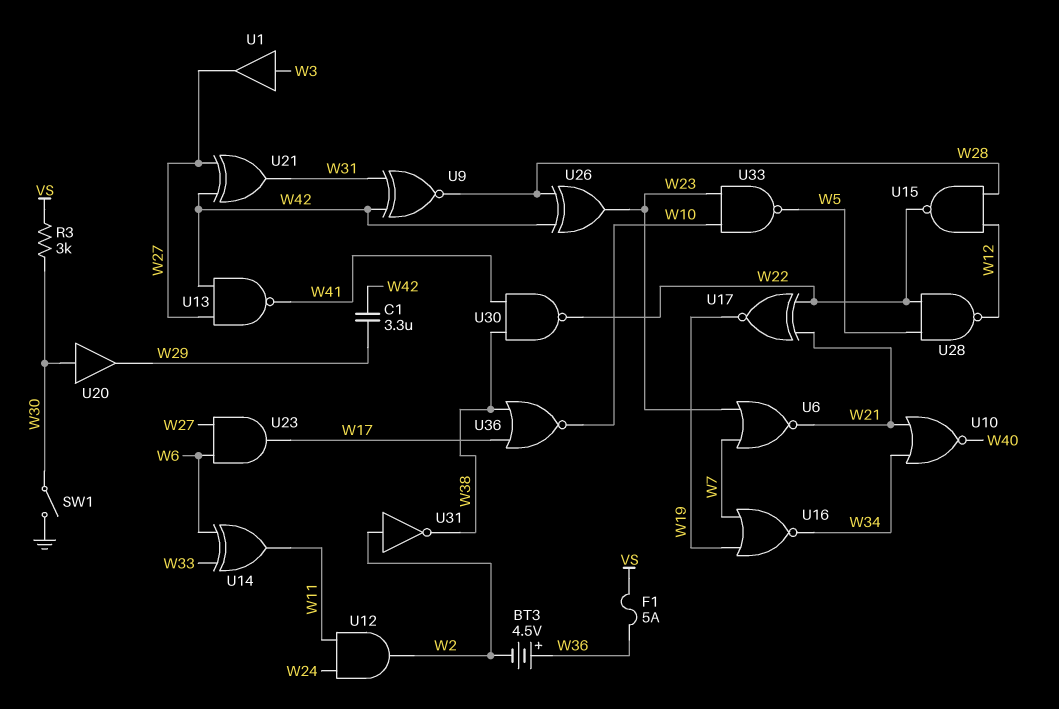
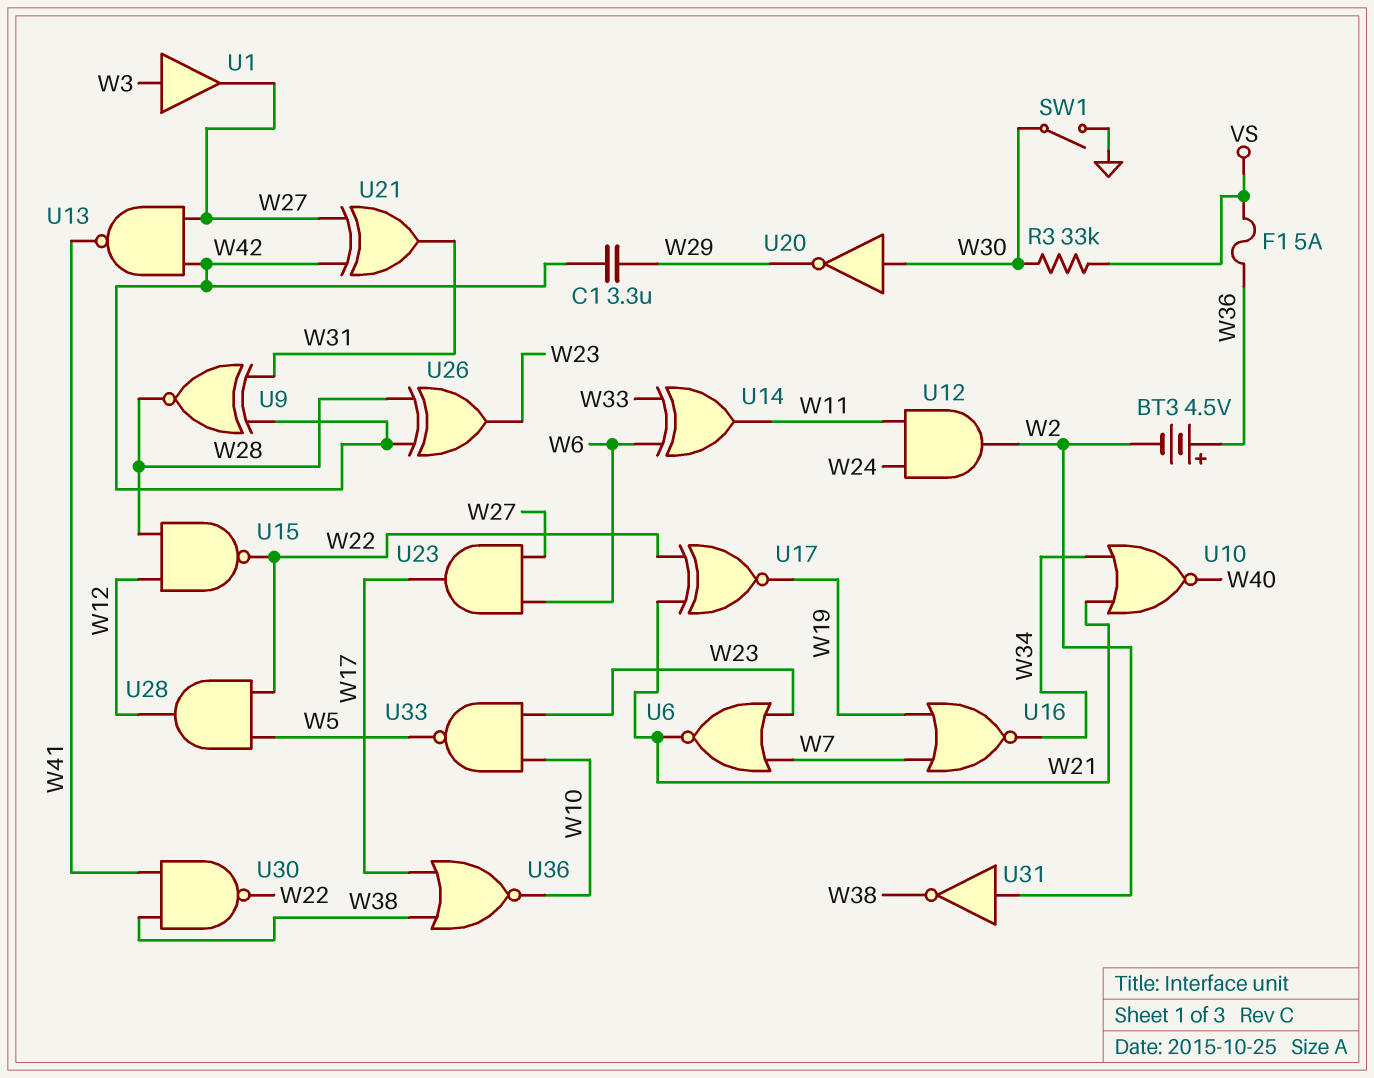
R3: 3k (VS, W30) -> 33k (VS, W30)
U20: buffer (in W30, out W29) -> NOT (in W30, out W29)
U28: NAND (in W5, in W22, out W12) -> AND (in W5, in W22, out W12)

